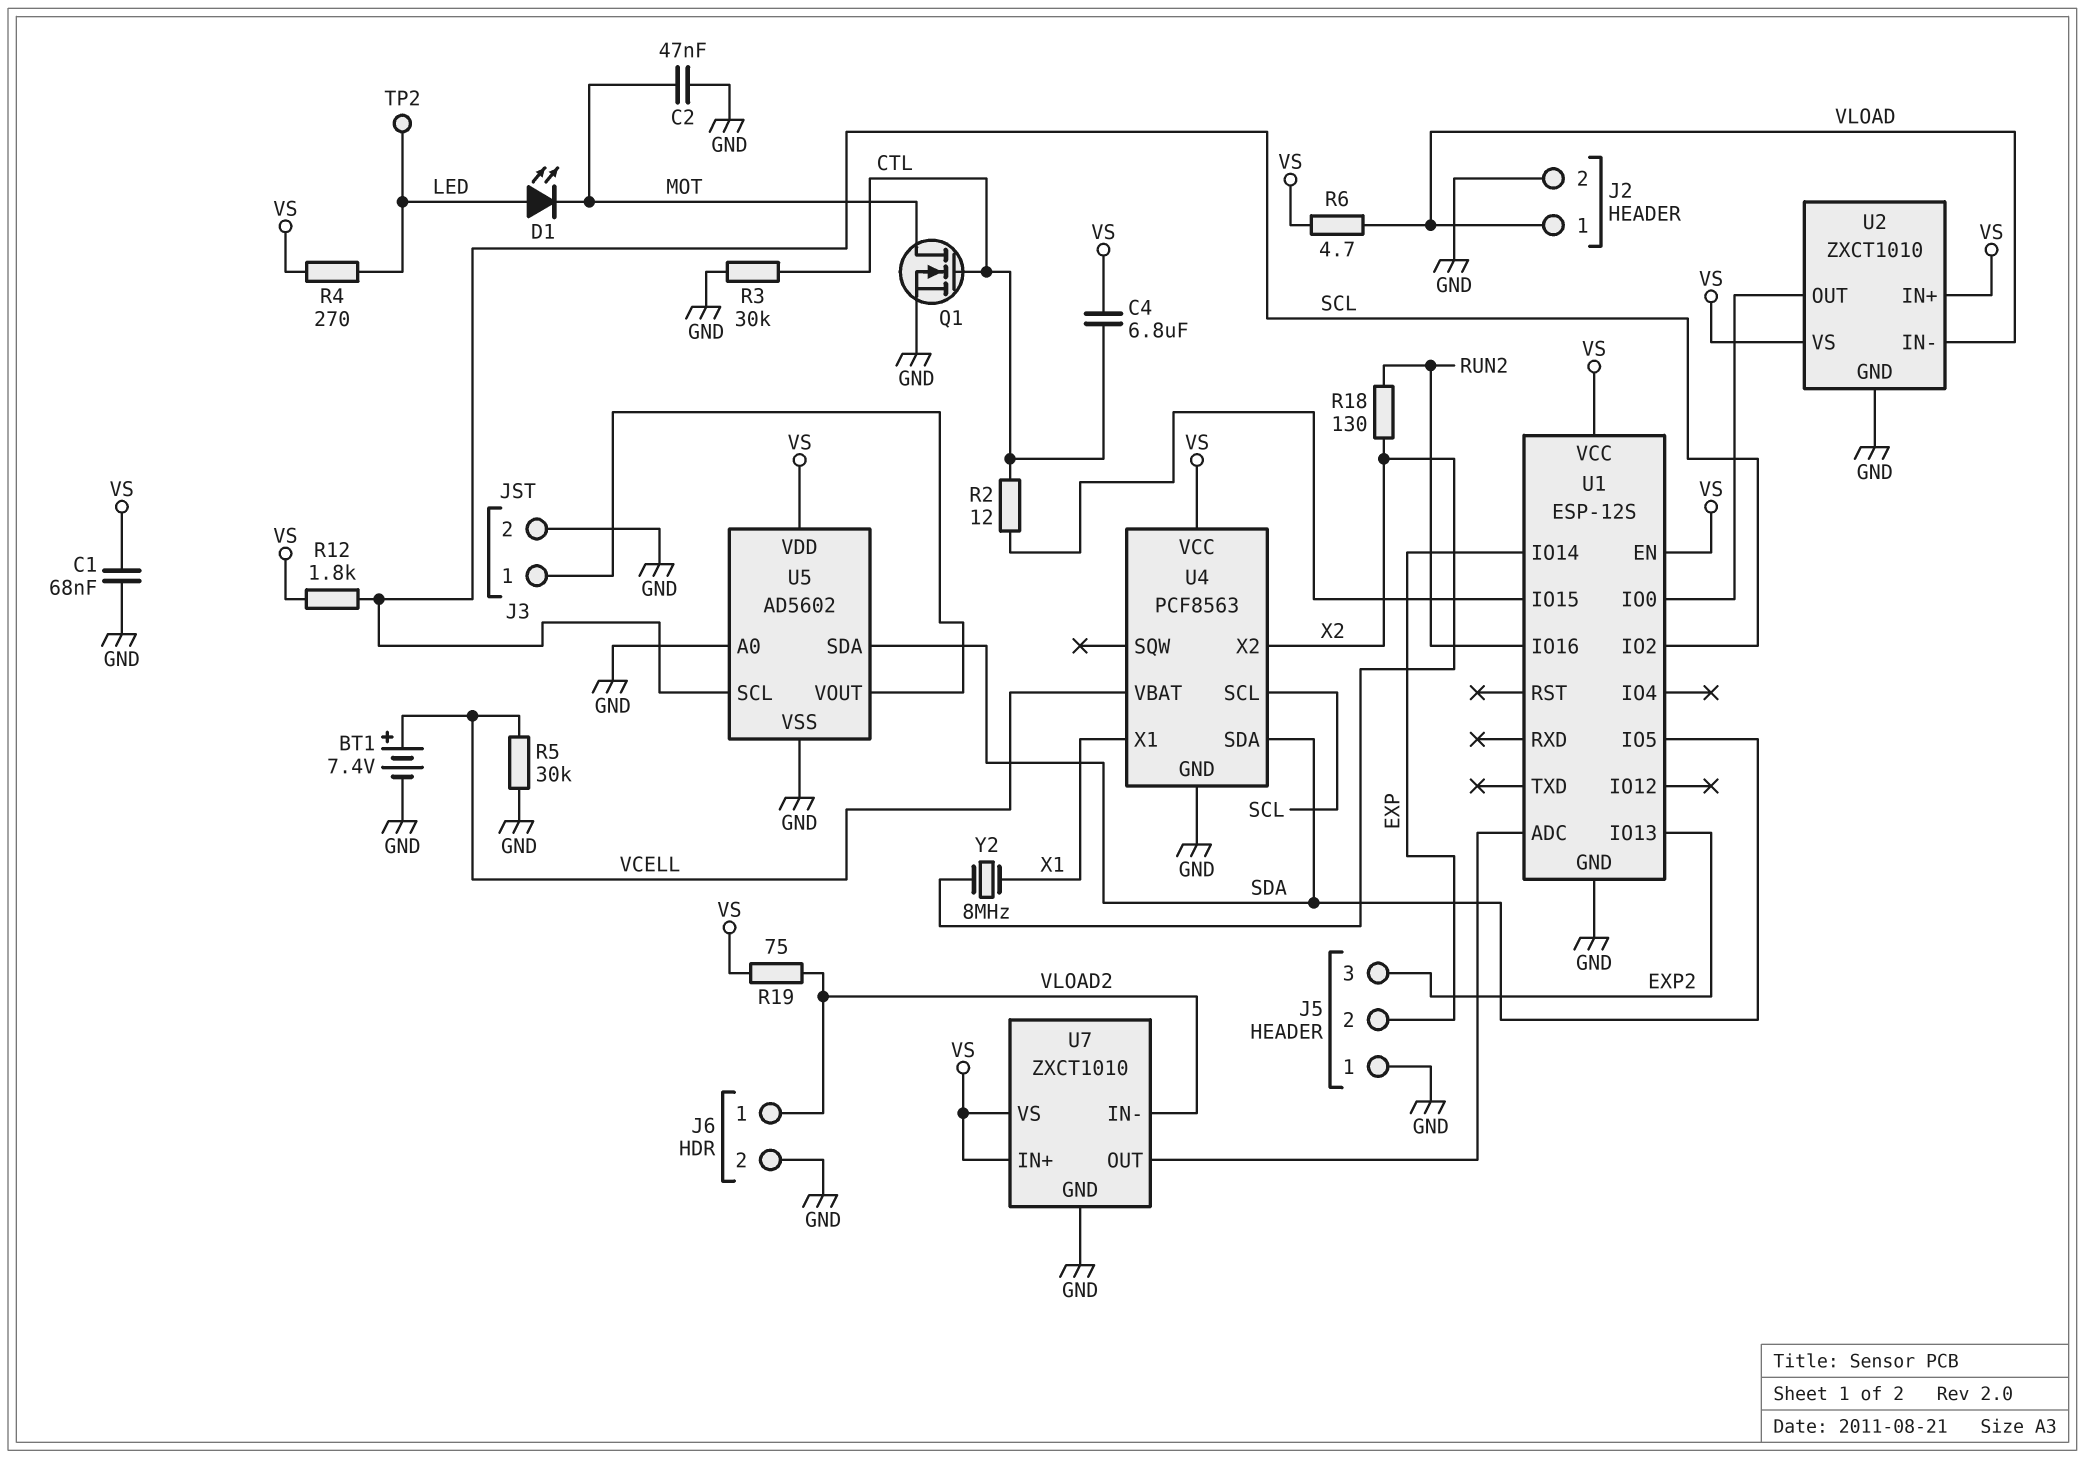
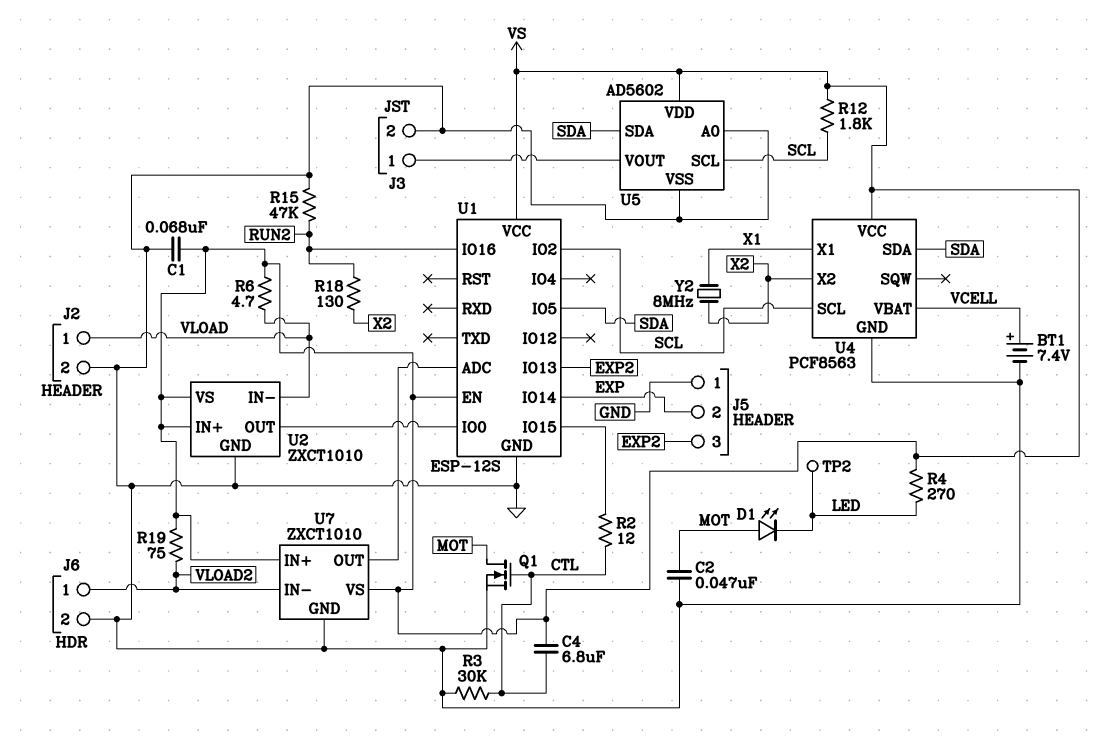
D1: LED (A LED, K MOT) -> LED (A MOT, K LED)
R5: 30k (GND, VCELL) -> none
R15: none -> 47k (GND, RUN2)

